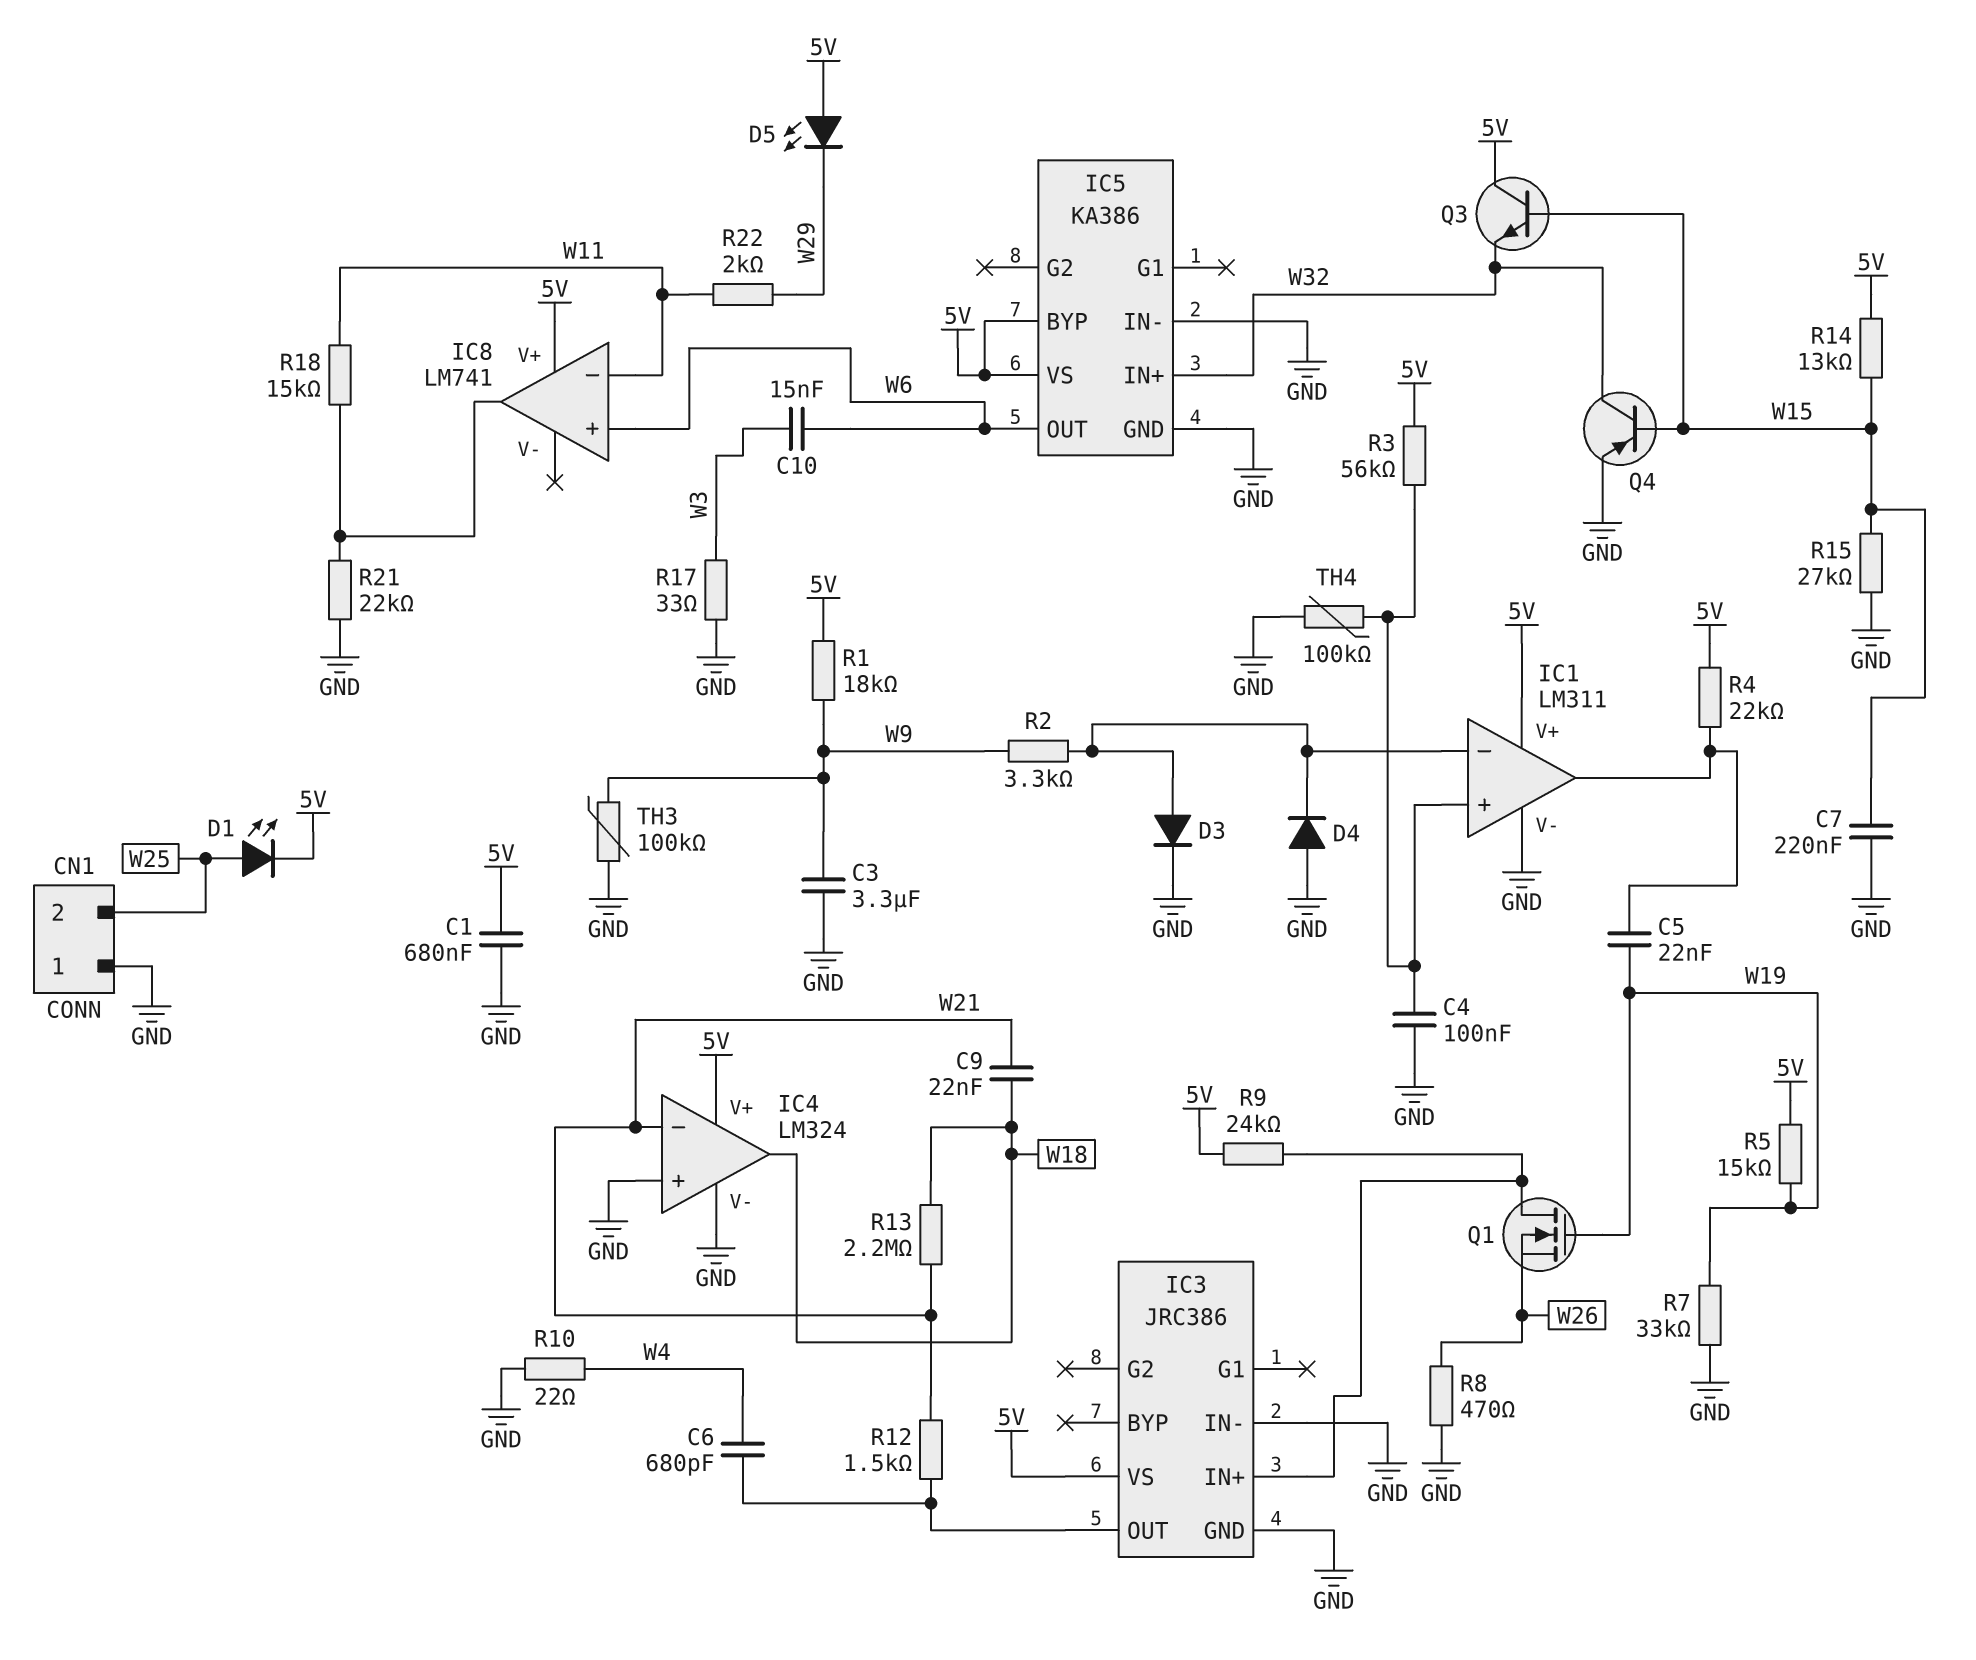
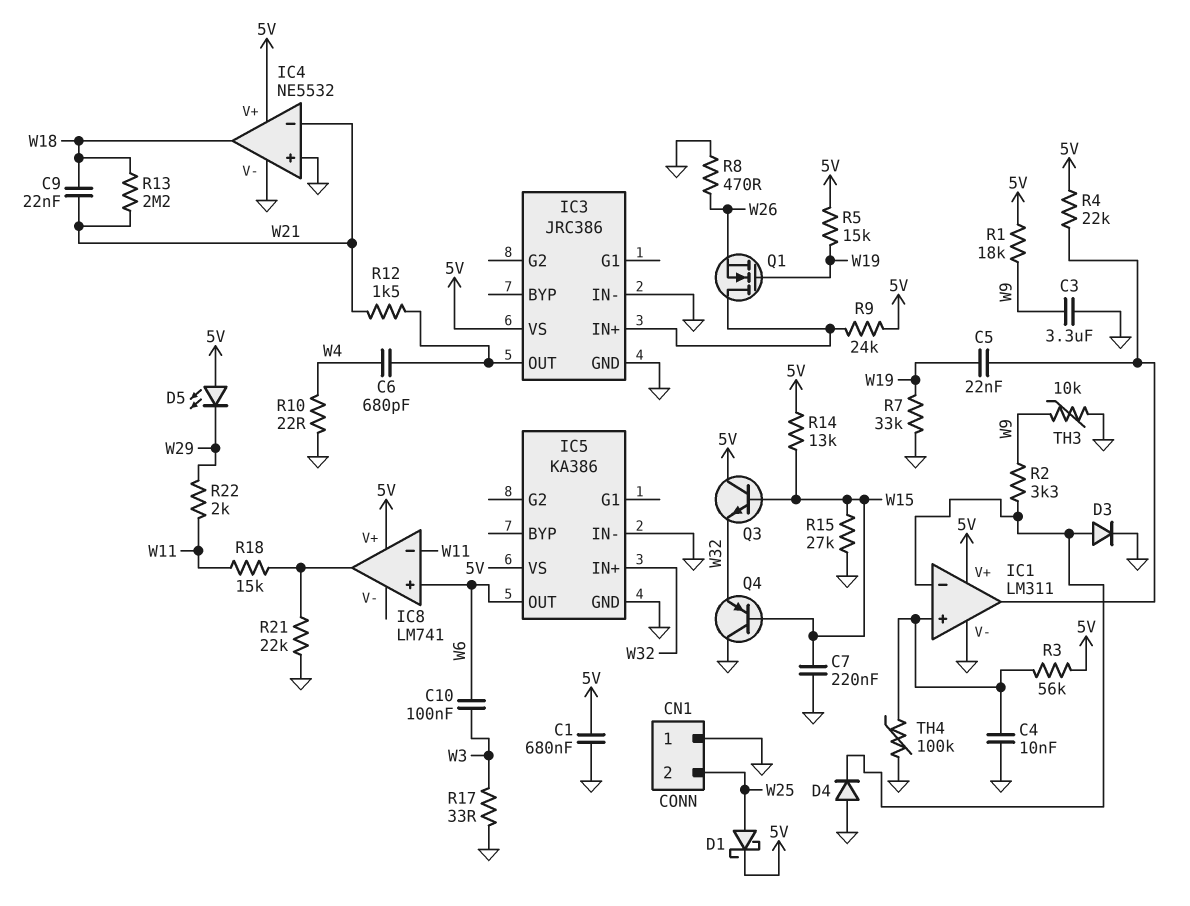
C4: 100nF (GND, IC1/in+) -> 10nF (GND, IC1/in+)
C10: 15nF (W3, W6) -> 100nF (W3, W6)
D1: LED (A W25, K 5V) -> schottky (A W25, K 5V)
IC4: LM324 -> NE5532
IC5 pin BYP: 5V -> none
Q4: PNP (B W15, C W32, E GND) -> PNP (B W15, C GND, E W32)
TH3: 100k (GND, W9) -> 10k (GND, W9)

